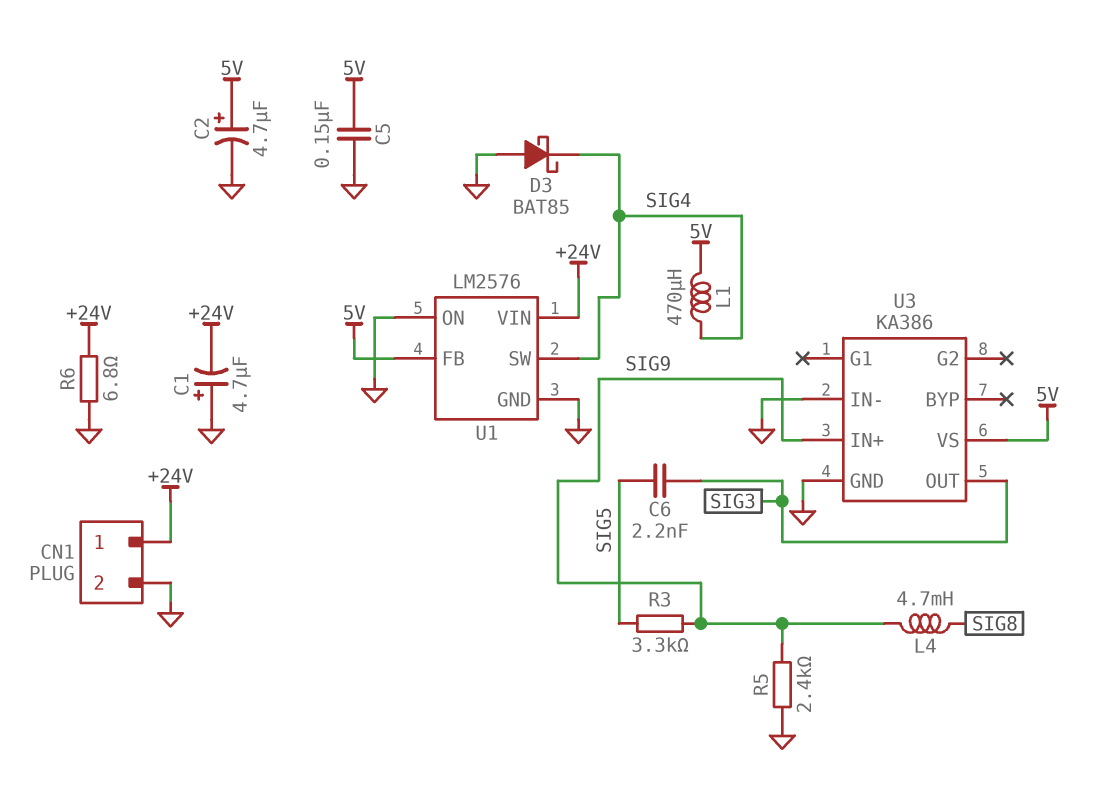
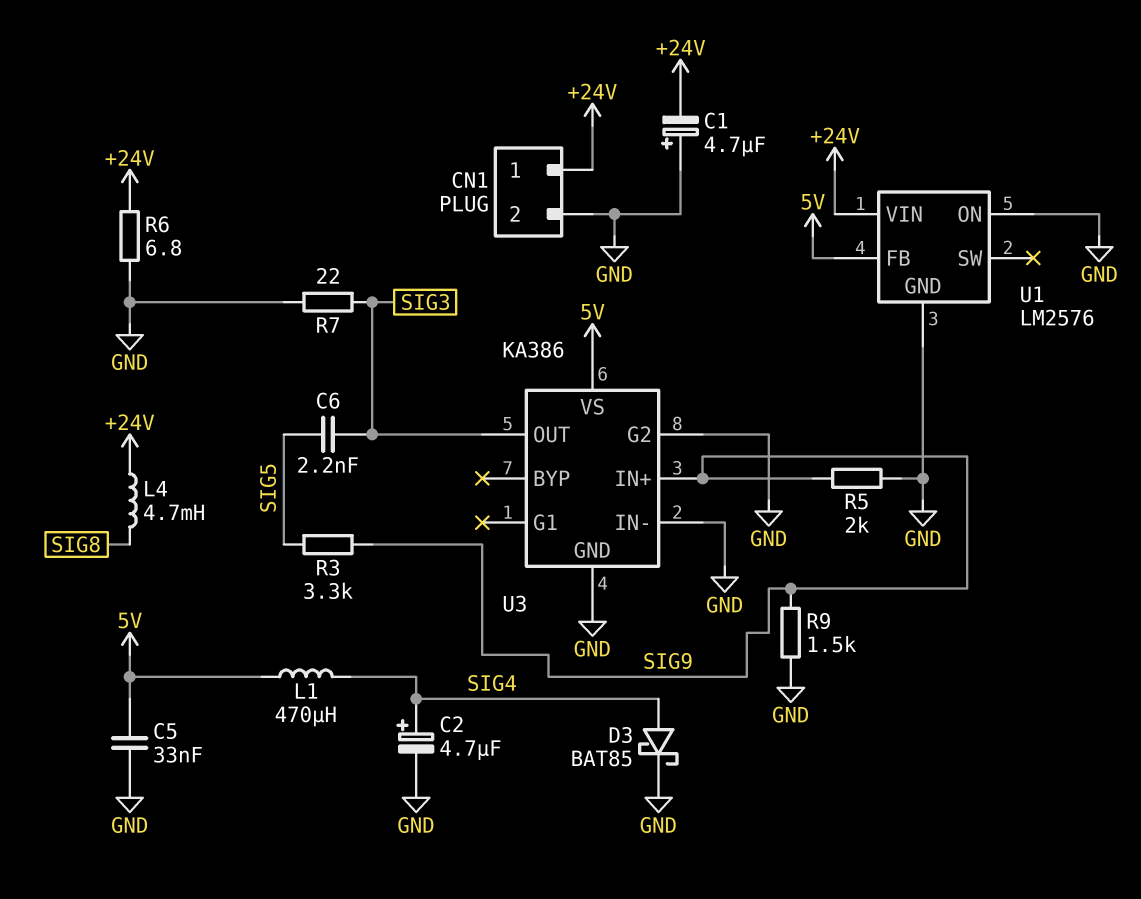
C2: 4.7uF (plus 5V, minus GND) -> 4.7uF (plus SIG4, minus GND)
C5: 150nF (5V, GND) -> 33nF (5V, GND)
D3: schottky BAT85 (A GND, K SIG4) -> schottky BAT85 (A SIG4, K GND)
L4: 4.7mH (SIG8, SIG9) -> 4.7mH (+24V, SIG8)
R5: 2.4k (GND, SIG9) -> 2k (GND, SIG9)
R7: none -> 22 (GND, SIG3)
R9: none -> 1.5k (GND, SIG9)
U1 pin SW: SIG4 -> none
U3 pin G2: none -> GND

